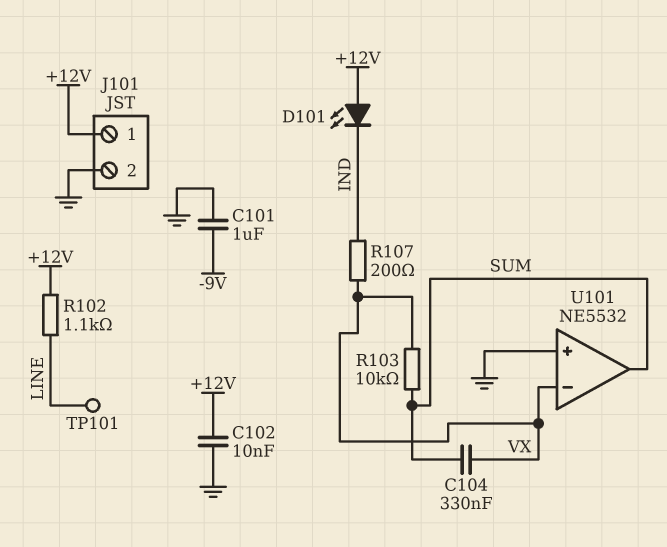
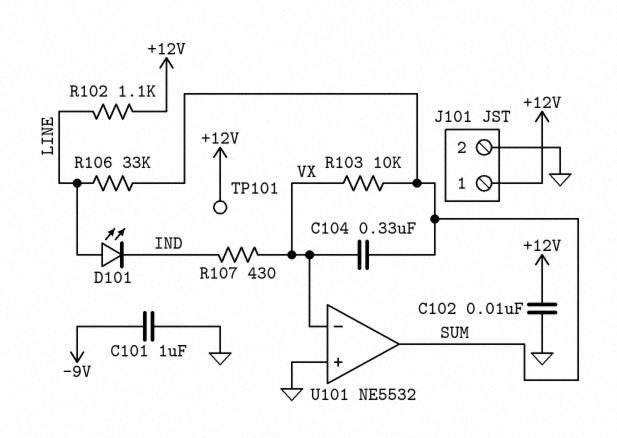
D101: LED (A +12V, K IND) -> LED (A LINE, K IND)
R106: none -> 33k (LINE, SUM)
R107: 200 (IND, VX) -> 430 (IND, VX)
TP101: test point (LINE) -> test point (+12V)

